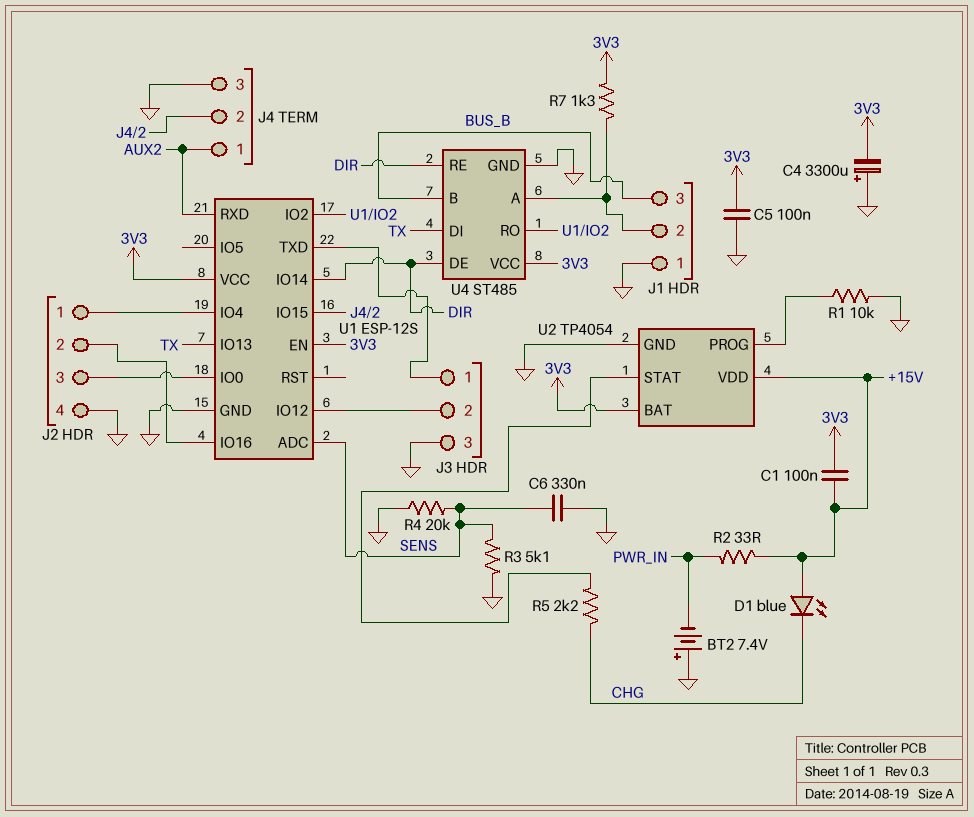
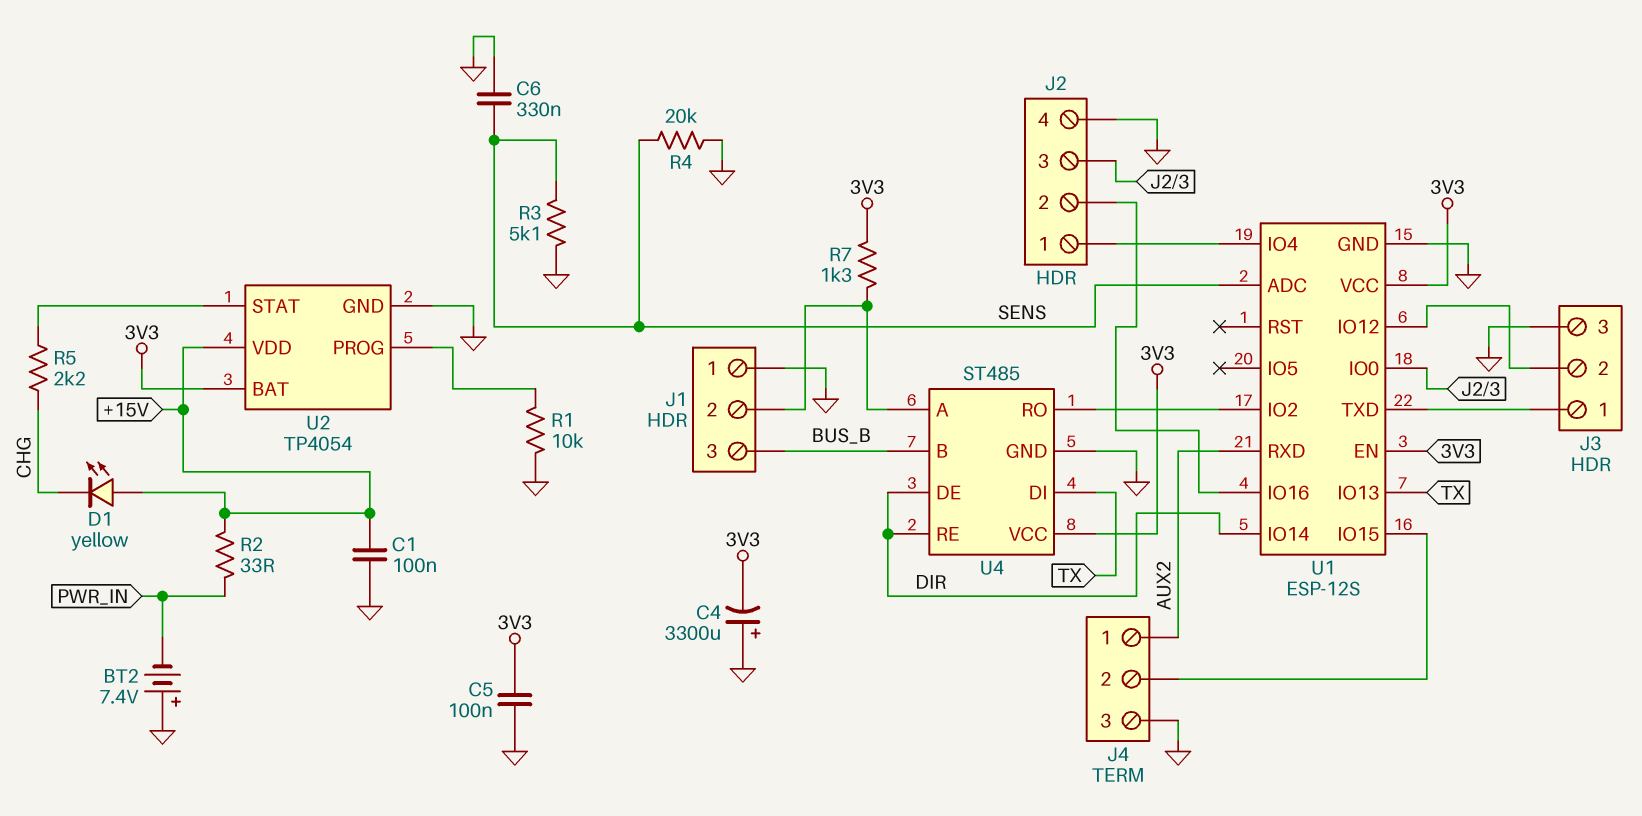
C1: 100nF (+15V, 3V3) -> 100nF (+15V, GND)
D1: LED blue (A +15V, K CHG) -> LED yellow (A +15V, K CHG)

